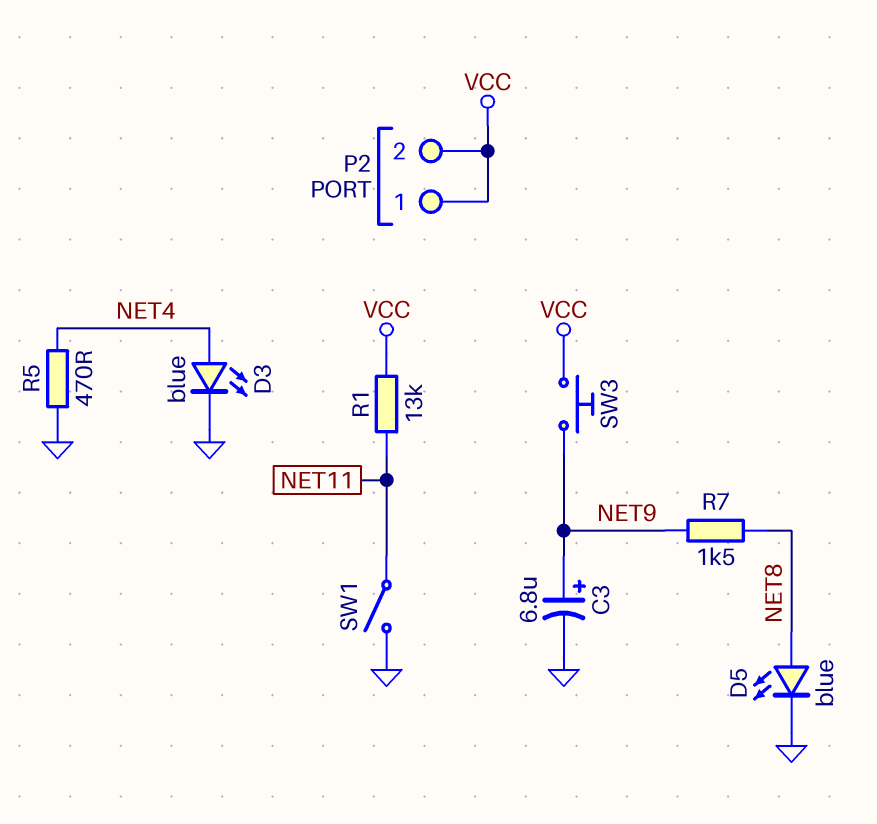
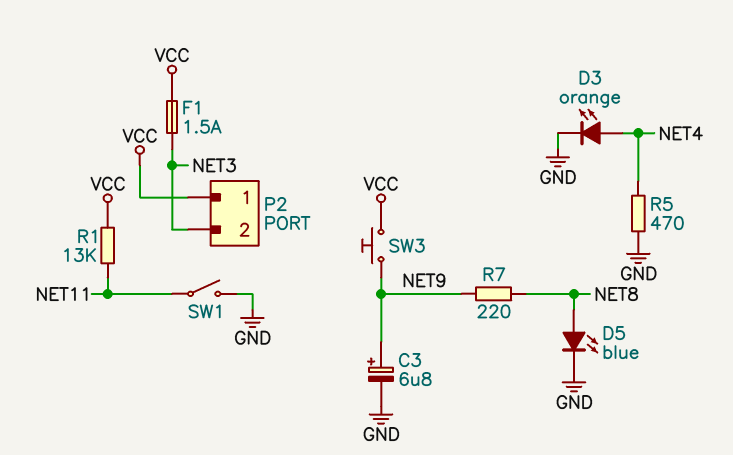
D3: LED blue (A NET4, K GND) -> LED orange (A NET4, K GND)
F1: none -> 1.5A (NET3, VCC)
P2 pin 2: VCC -> NET3
R7: 1.5k (NET8, NET9) -> 220 (NET8, NET9)

